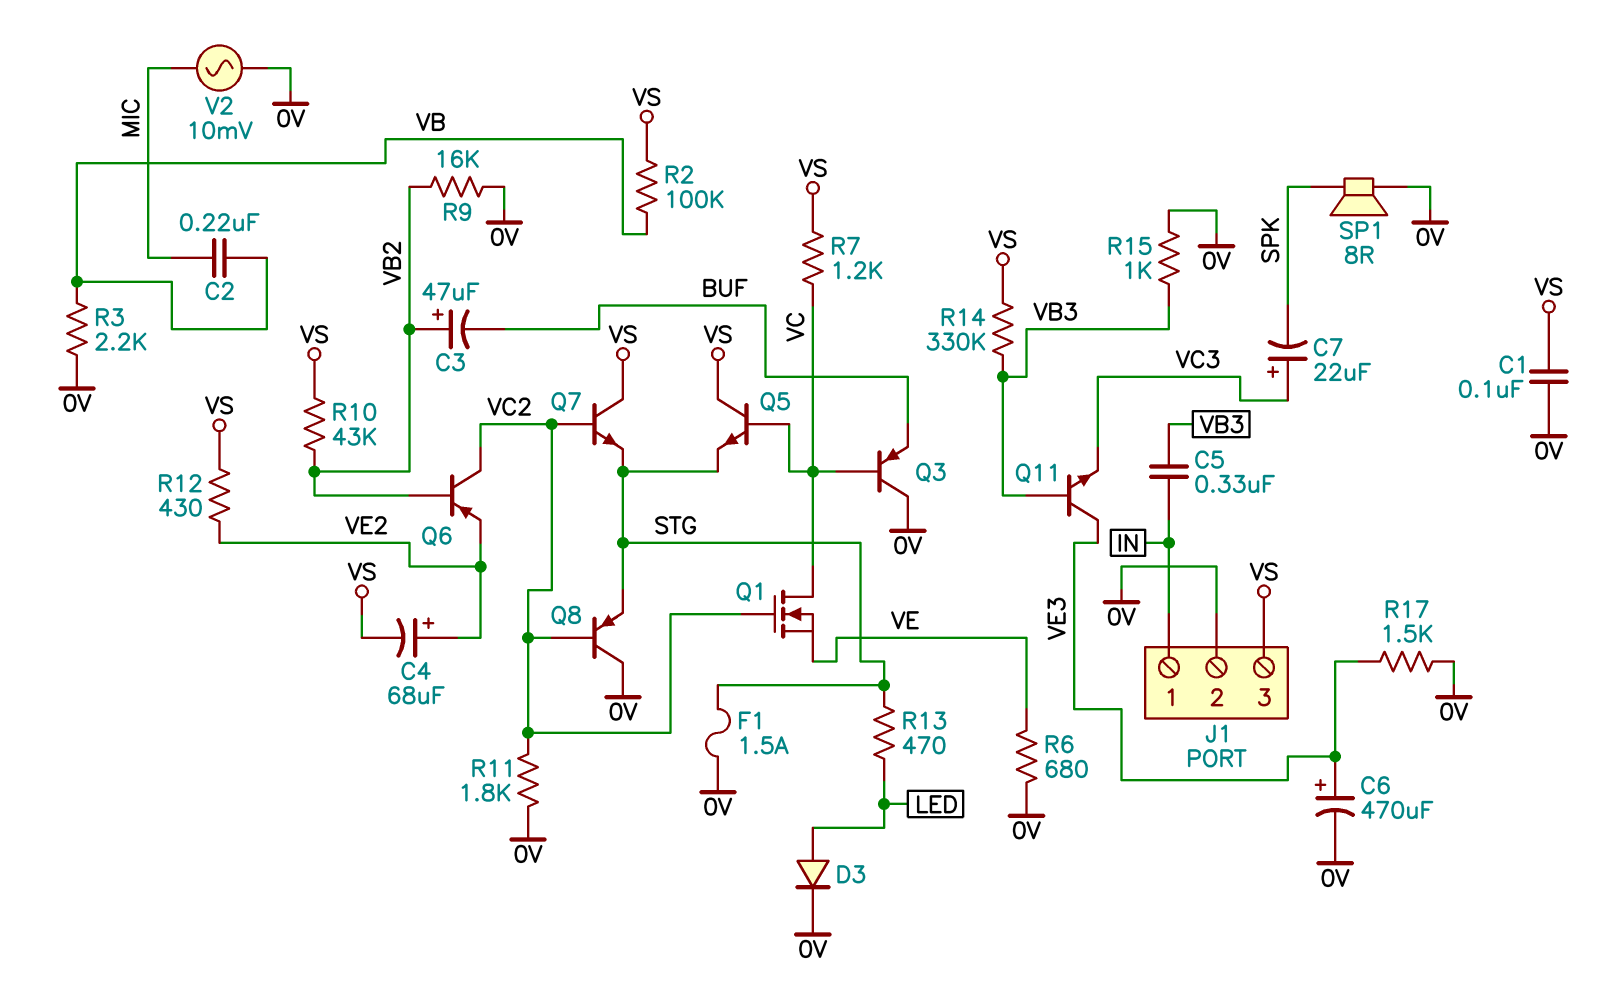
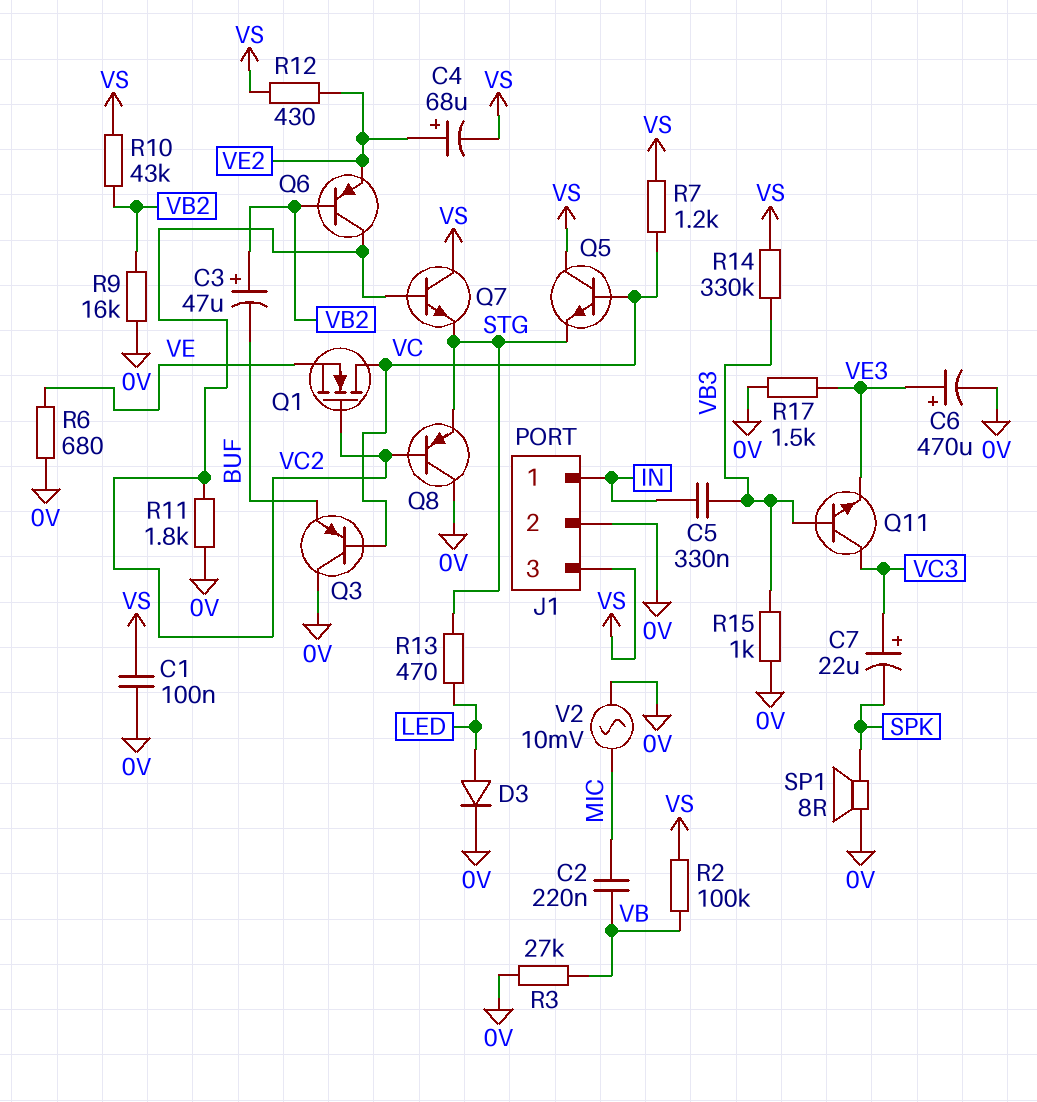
F1: 1.5A (0V, STG) -> none
Q11: NPN (B VB3, C VE3, E VC3) -> NPN (B VB3, C VC3, E VE3)
R3: 2.2k (0V, VB) -> 27k (0V, VB)

